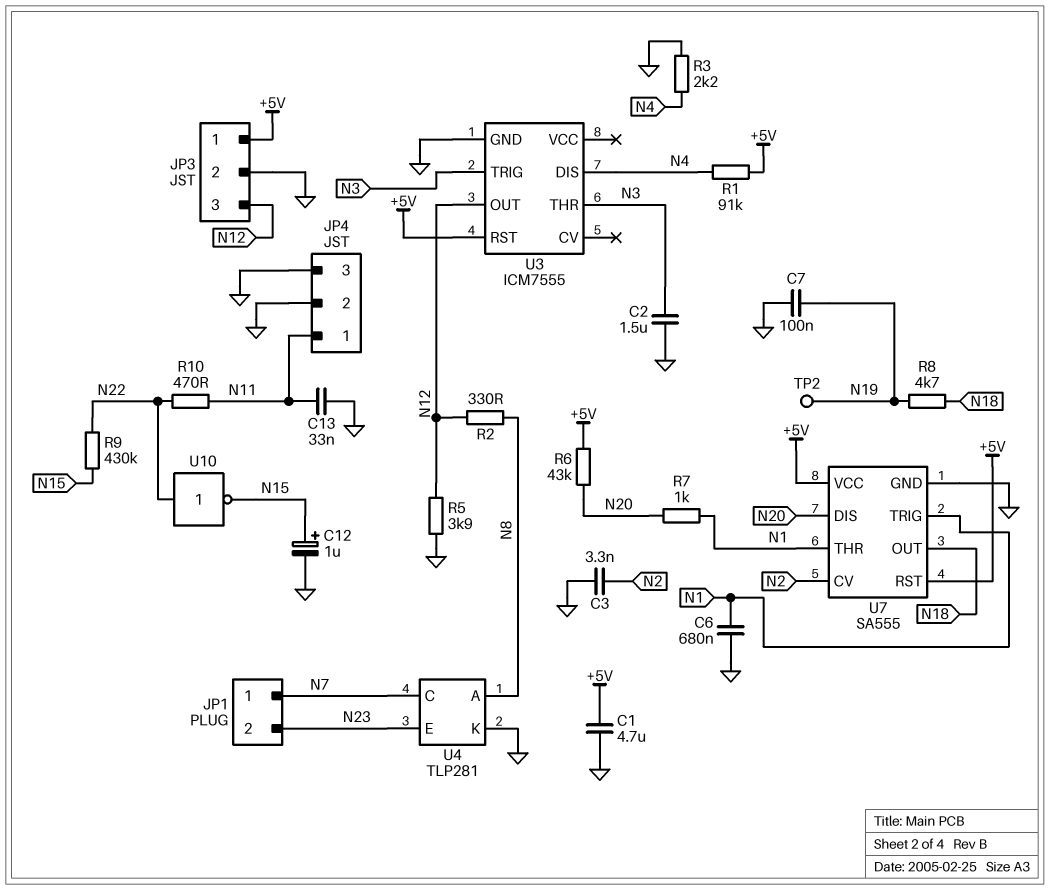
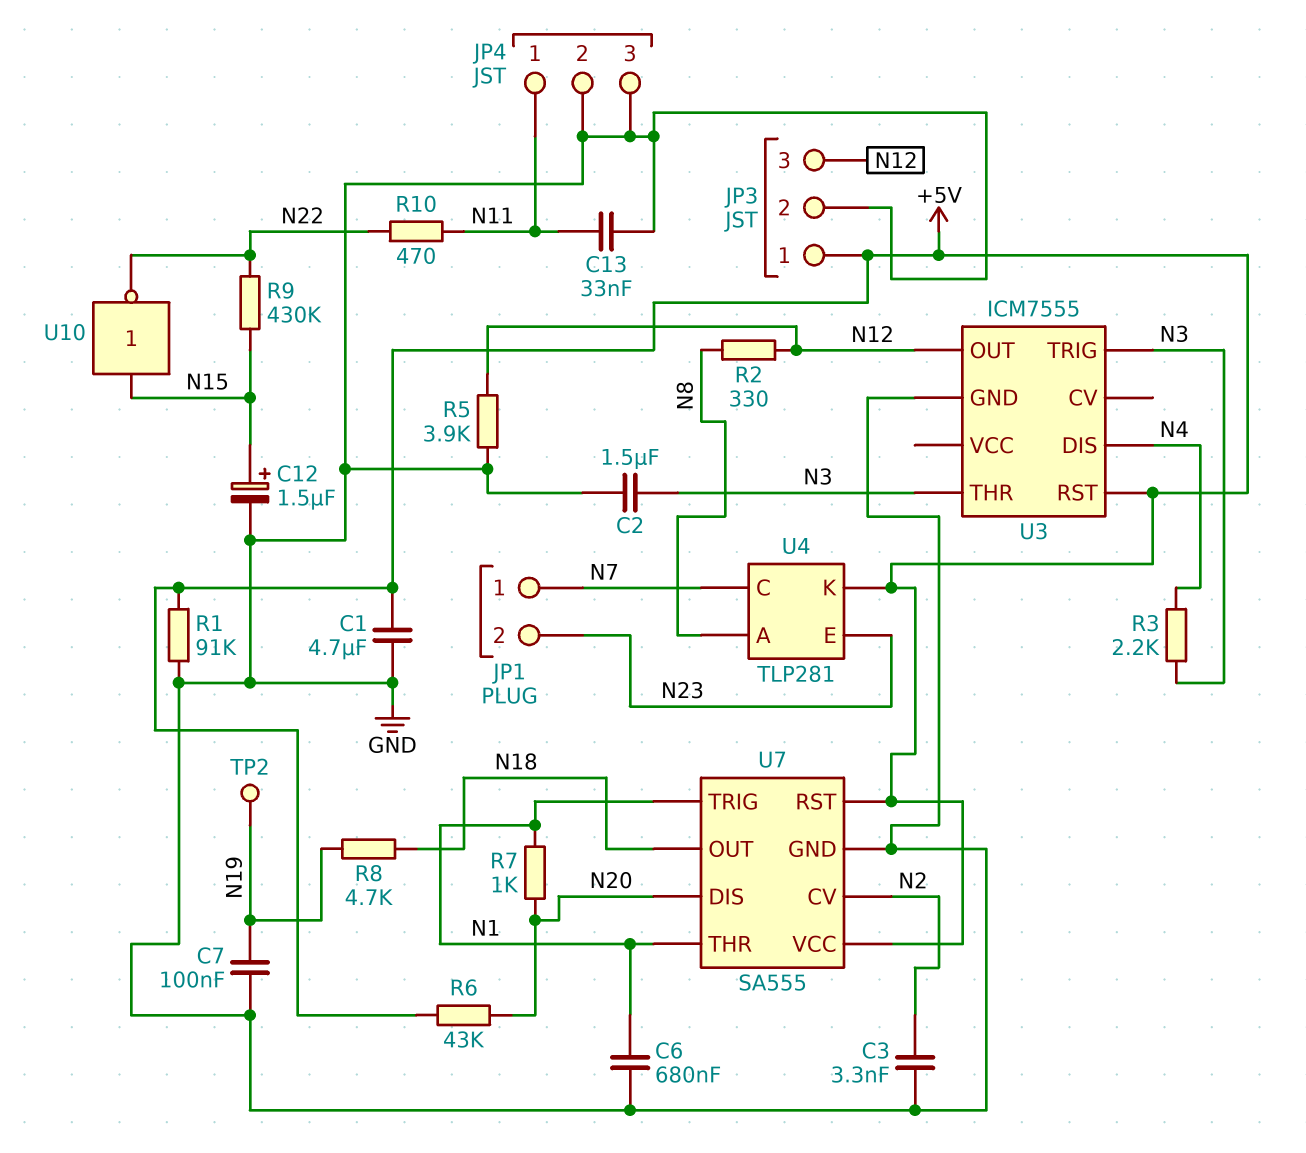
C12: 1uF (plus N15, minus GND) -> 1.5uF (plus N15, minus GND)
R1: 91k (+5V, N4) -> 91k (+5V, GND)
R3: 2.2k (GND, N4) -> 2.2k (N3, N4)
U4 pin K: GND -> +5V
U10: NOT (in N22, out N15) -> NOT (in N15, out N22)

